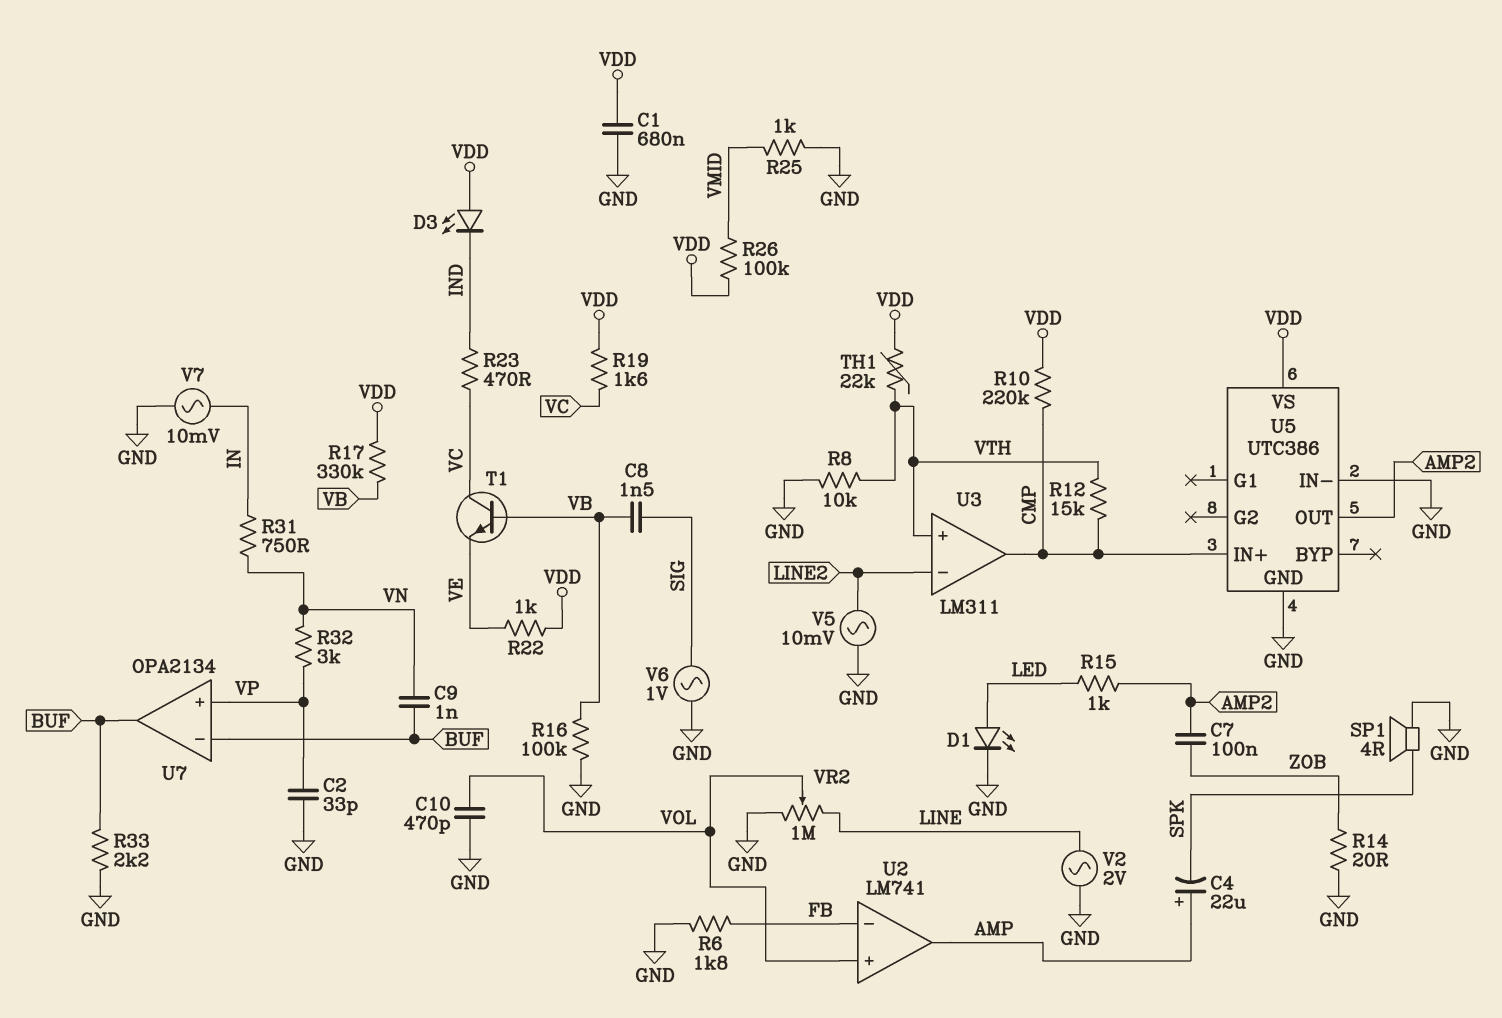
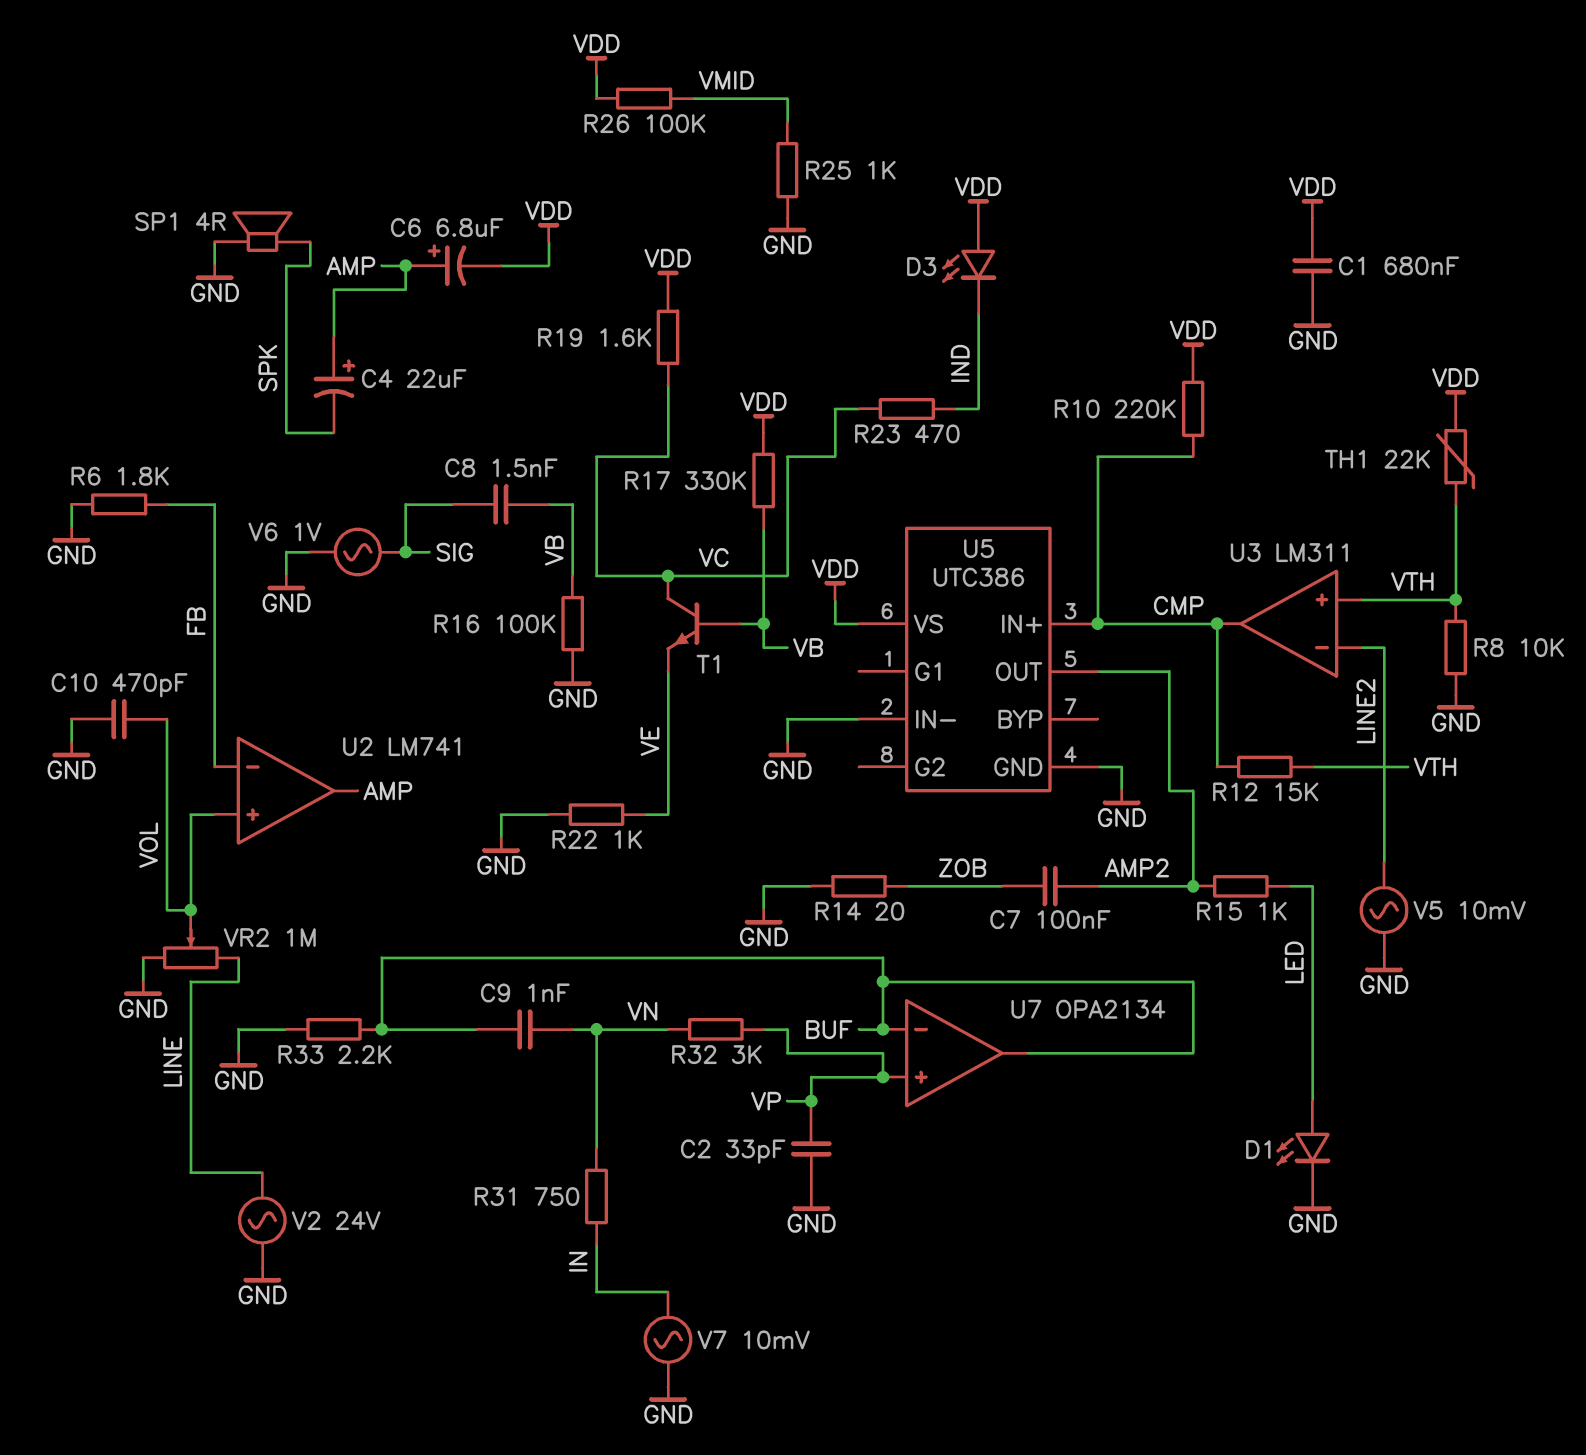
C6: none -> 6.8uF (plus AMP, minus VDD)
R22: 1k (VDD, VE) -> 1k (GND, VE)
V2: AC 2V (GND, LINE) -> AC 24V (GND, LINE)

